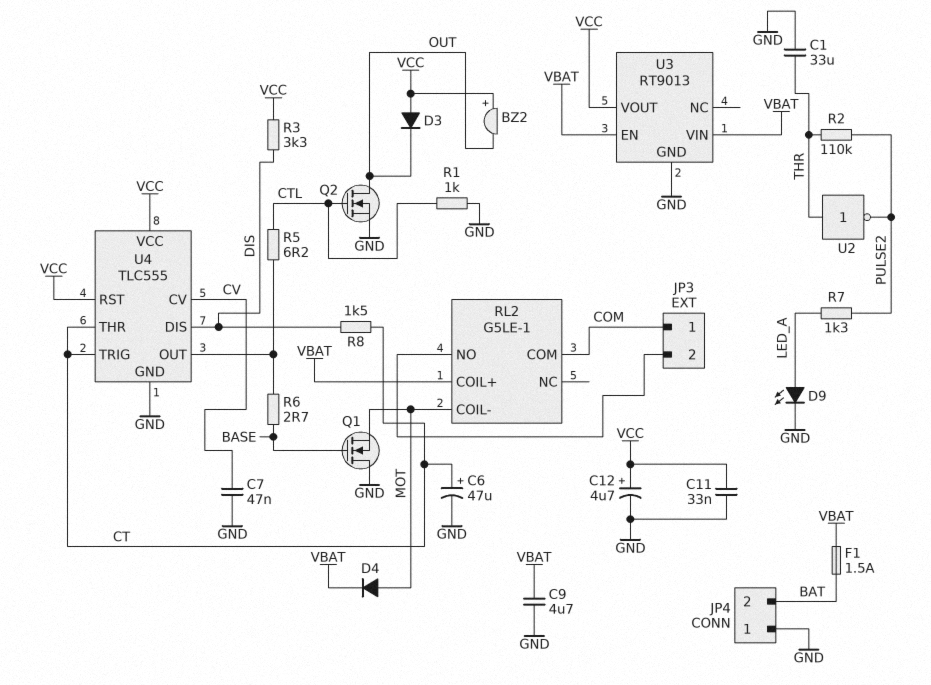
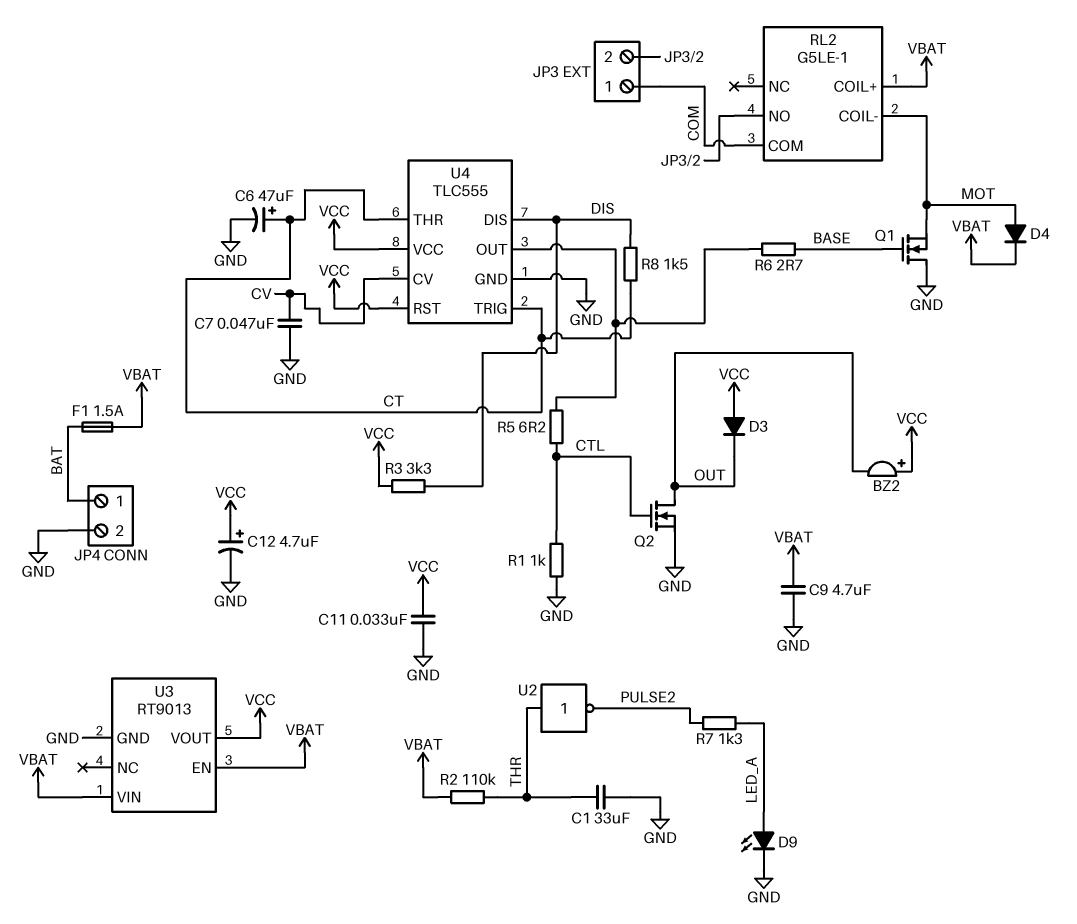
JP4 pin 1: GND -> BAT
JP4 pin 2: BAT -> GND
R2: 110k (PULSE2, THR) -> 110k (THR, VBAT)

